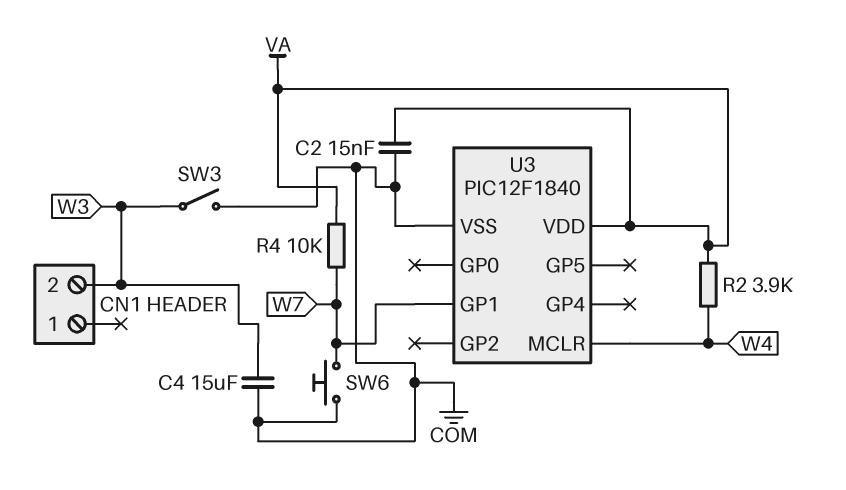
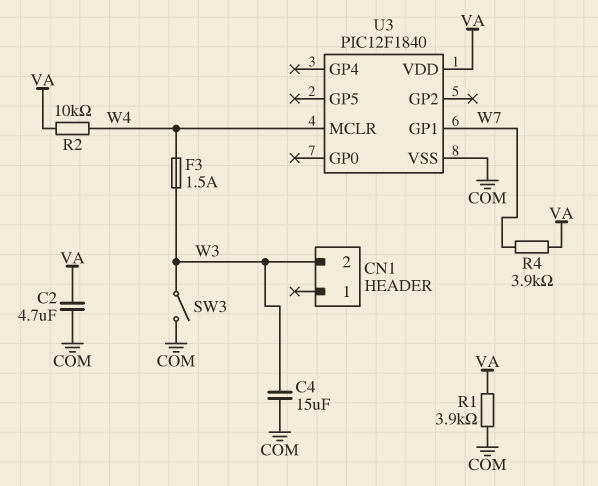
C2: 15nF (COM, VA) -> 4.7uF (COM, VA)
F3: none -> 1.5A (W3, W4)
R1: none -> 3.9k (COM, VA)
R2: 3.9k (VA, W4) -> 10k (VA, W4)
R4: 10k (VA, W7) -> 3.9k (VA, W7)
SW6: button (COM, W7) -> none

